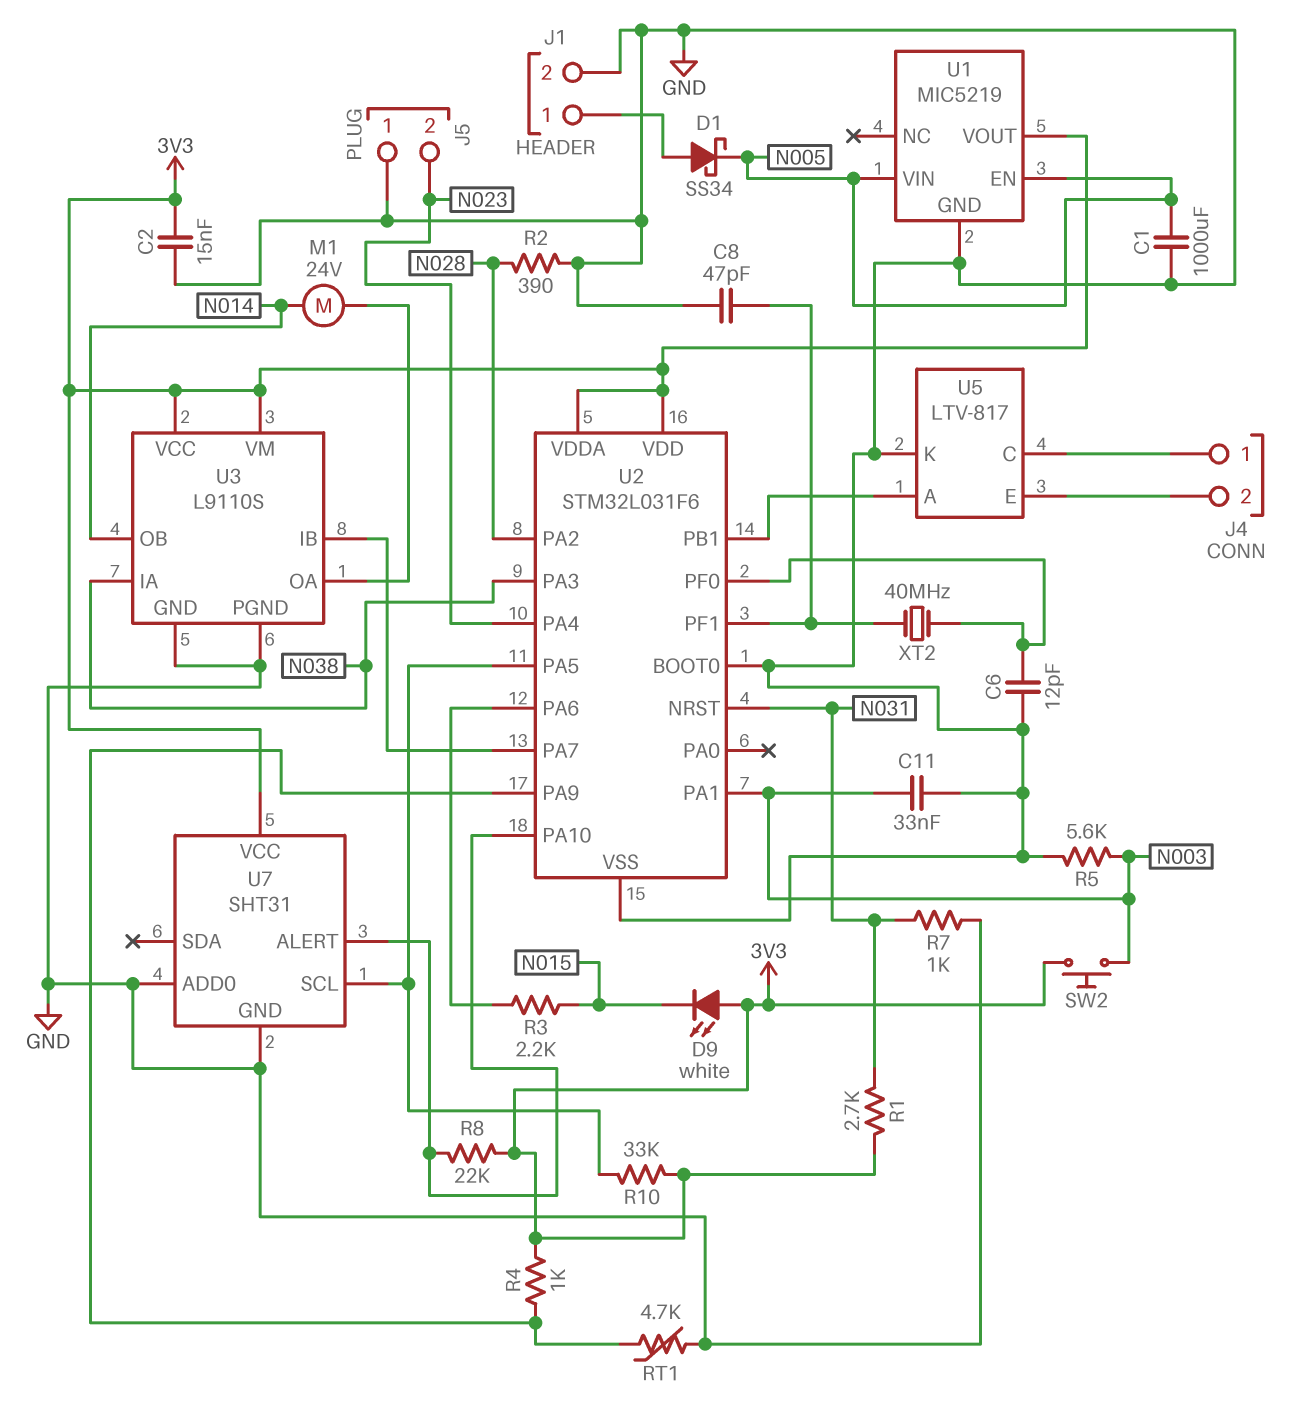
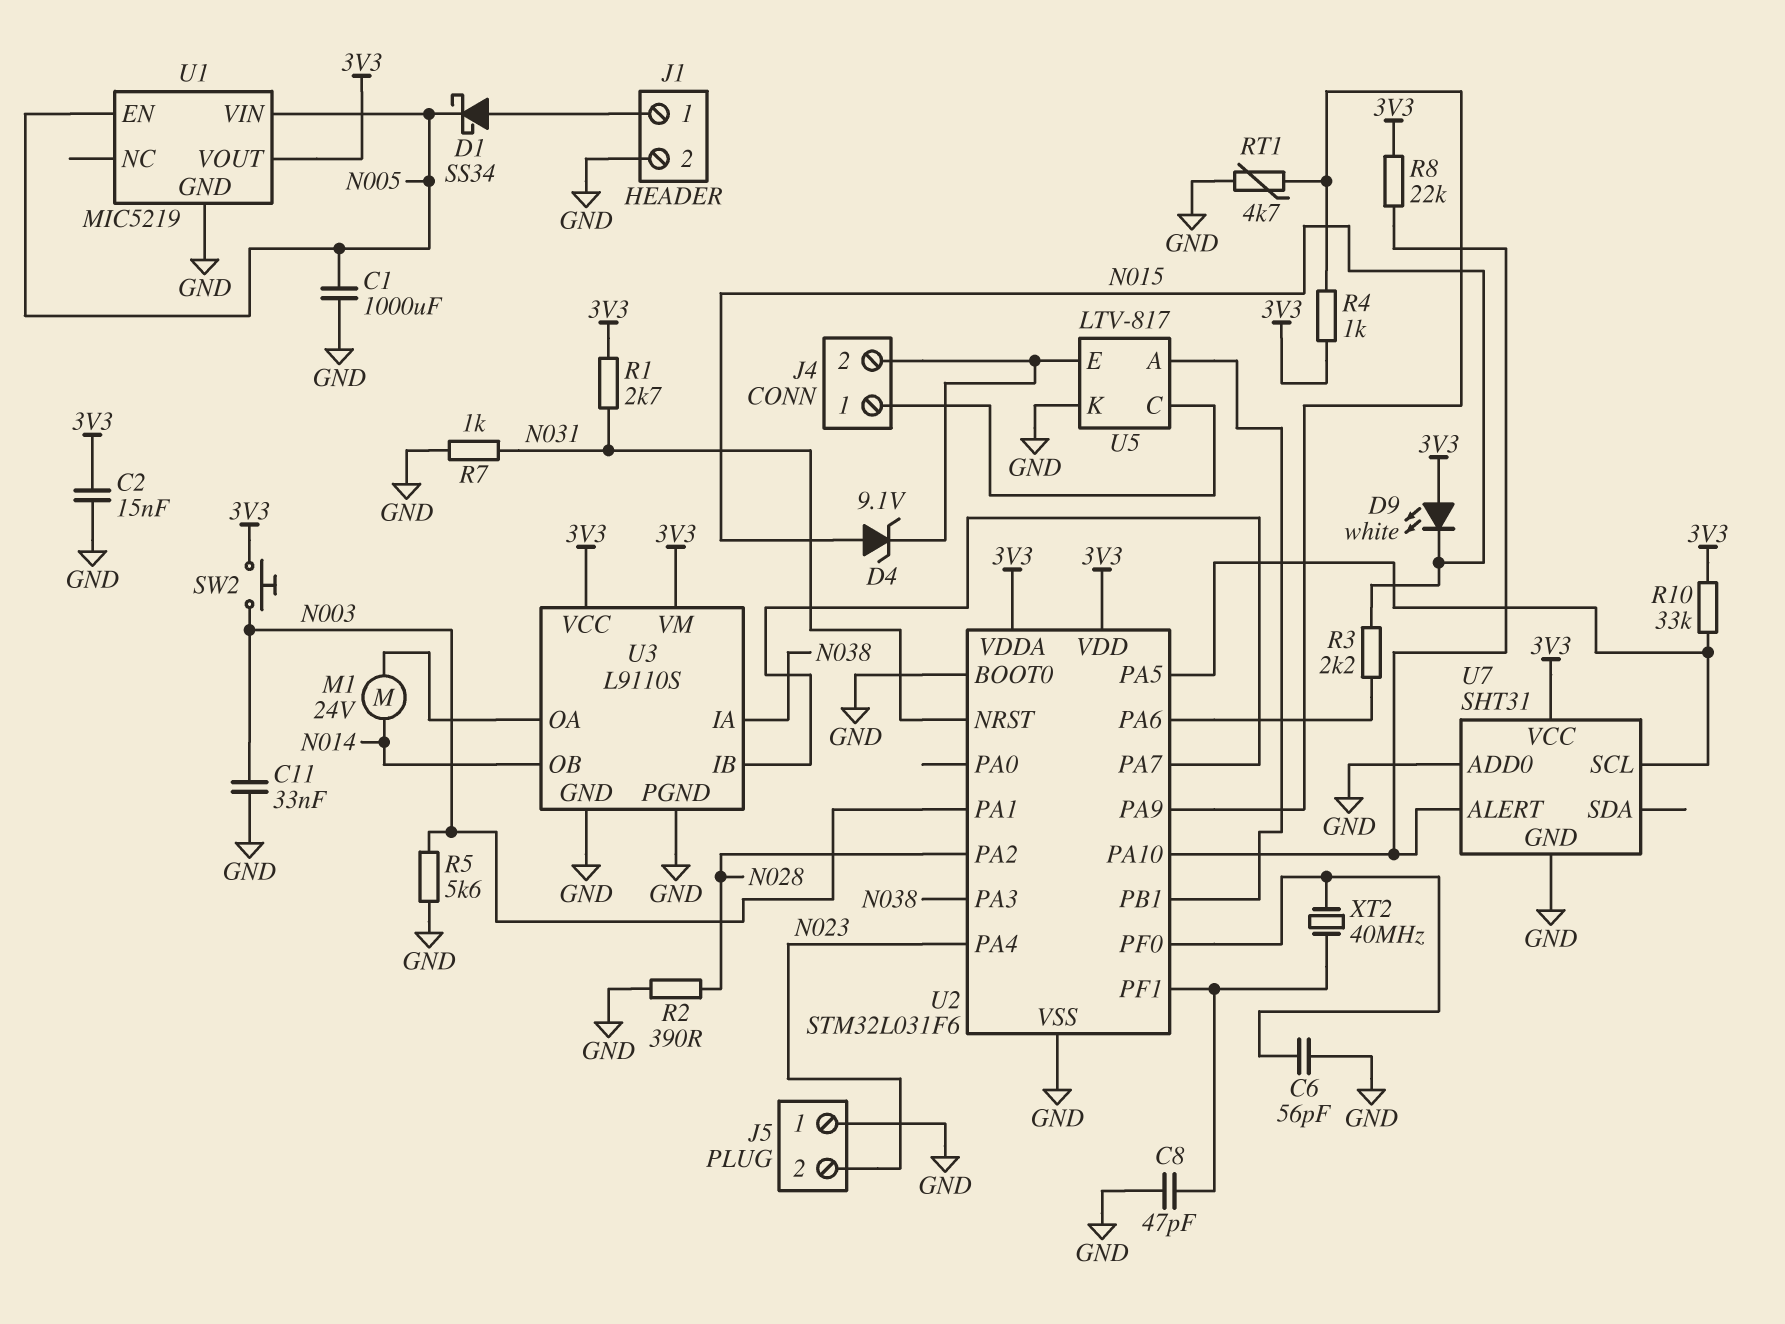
C6: 12pF (GND, U2/PF0) -> 56pF (GND, U2/PF0)
D4: none -> zener 9.1V (A N015, K J4/2)

